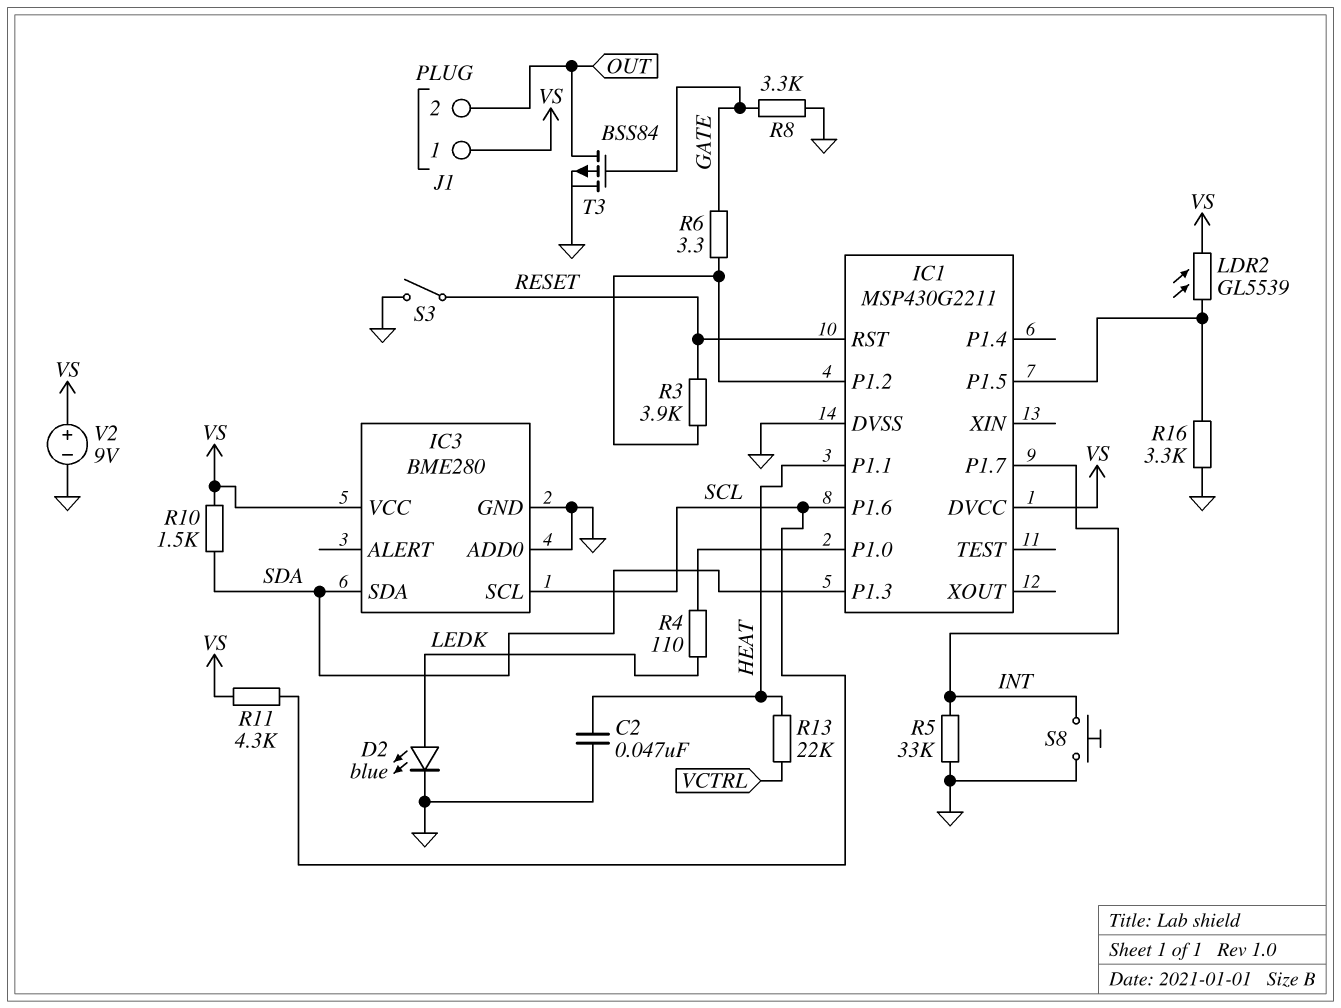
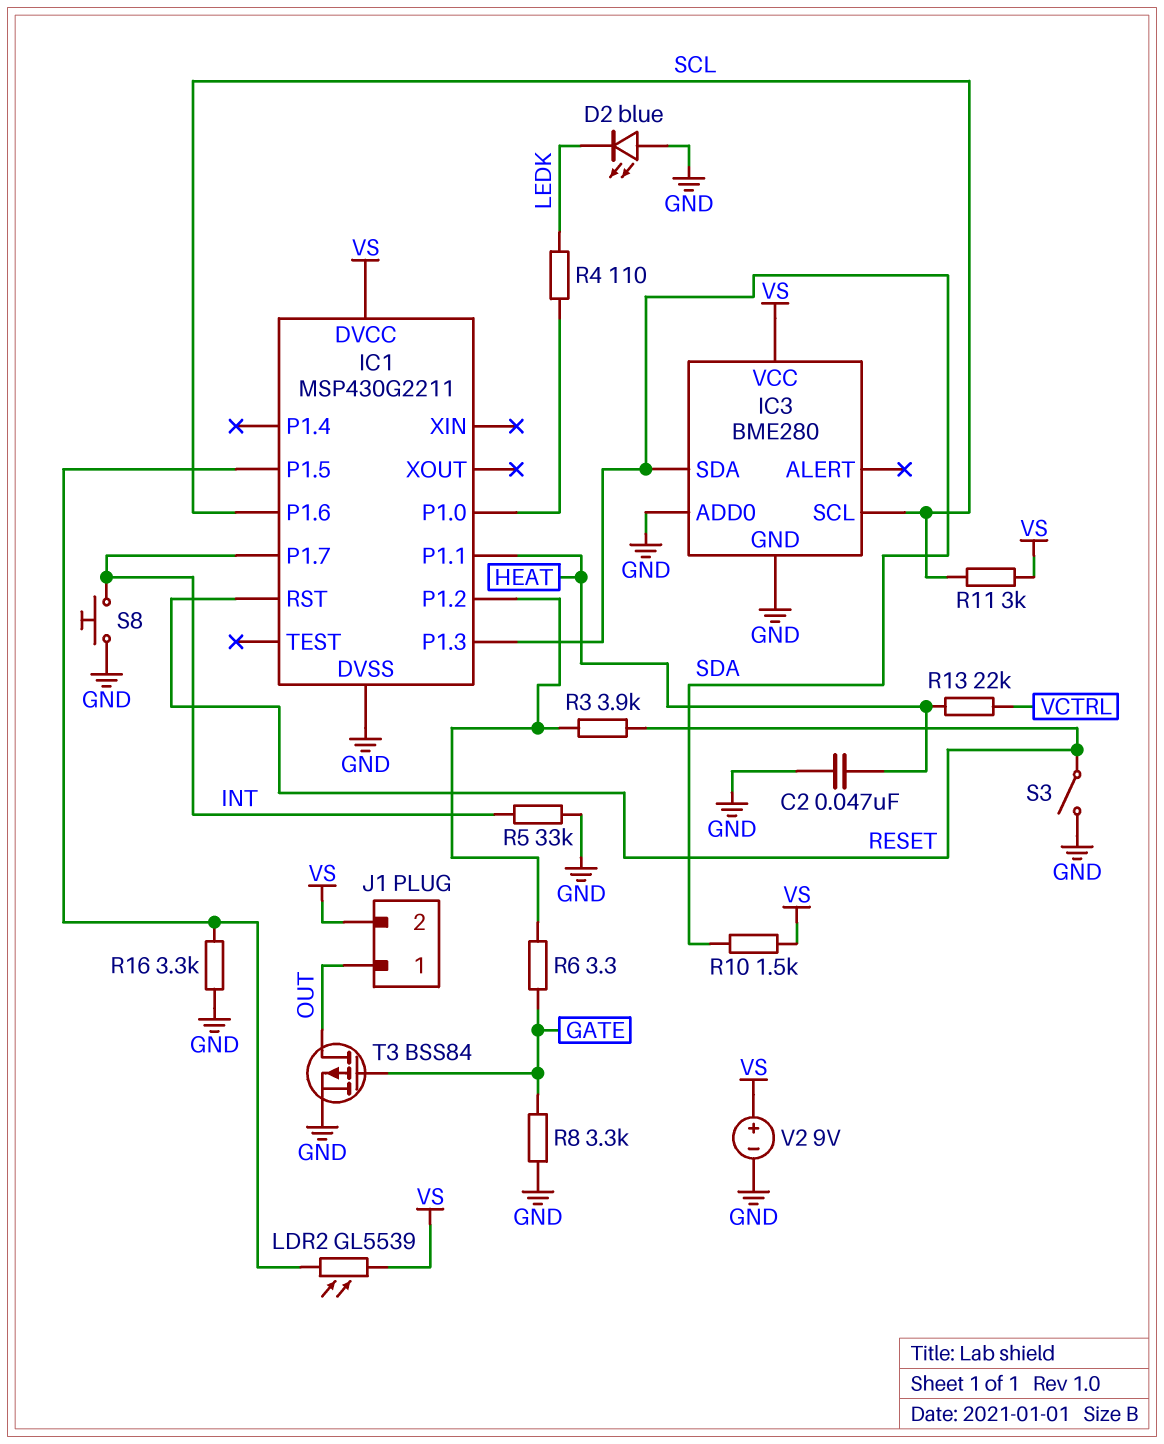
D2: LED blue (A LEDK, K GND) -> LED blue (A GND, K LEDK)
J1 pin 1: VS -> OUT
J1 pin 2: OUT -> VS
R11: 4.3k (SCL, VS) -> 3k (SCL, VS)

